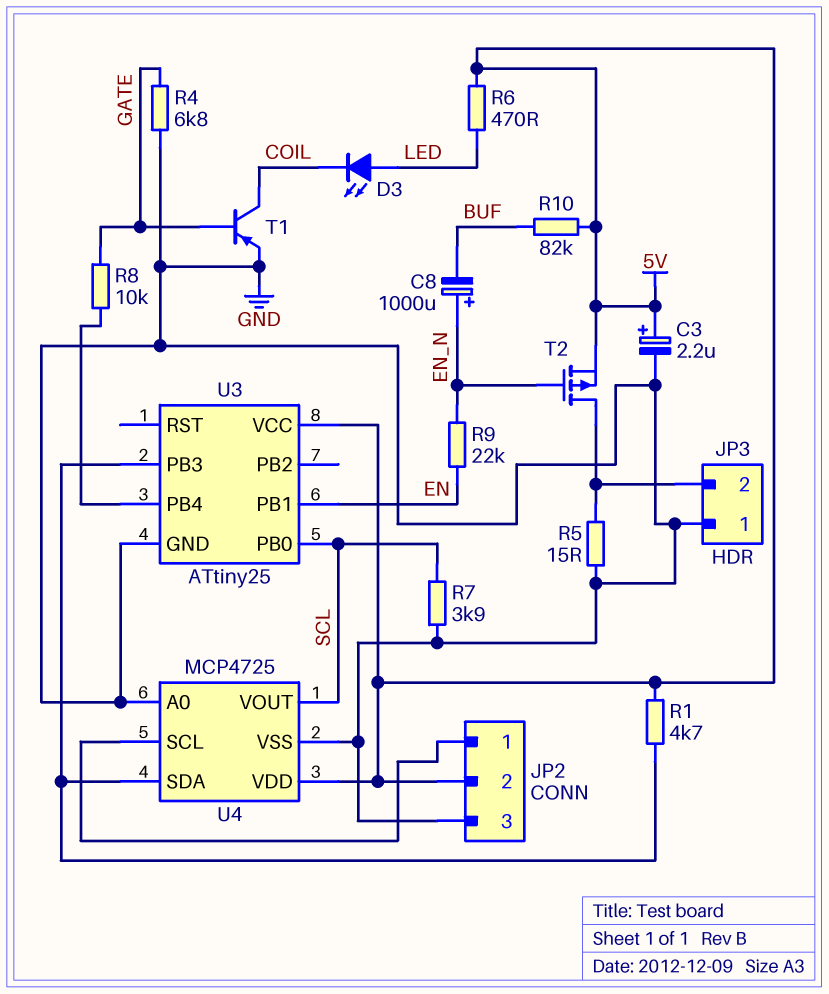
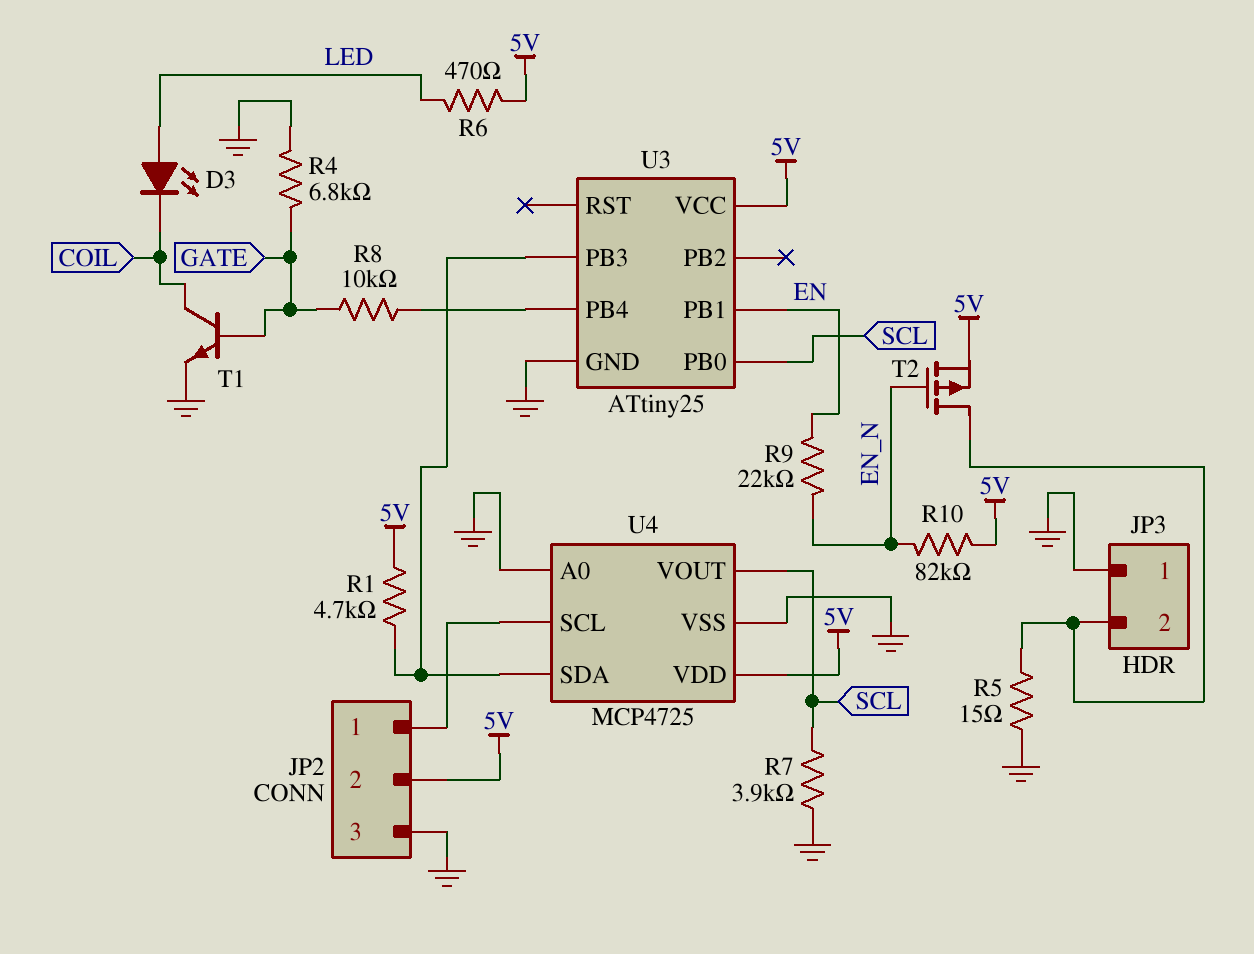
C3: 2.2uF (plus 5V, minus GND) -> none
C8: 1000uF (plus EN_N, minus BUF) -> none
R10: 82k (5V, BUF) -> 82k (5V, EN_N)
T1: PNP (B GATE, C COIL, E GND) -> NPN (B GATE, C COIL, E GND)

